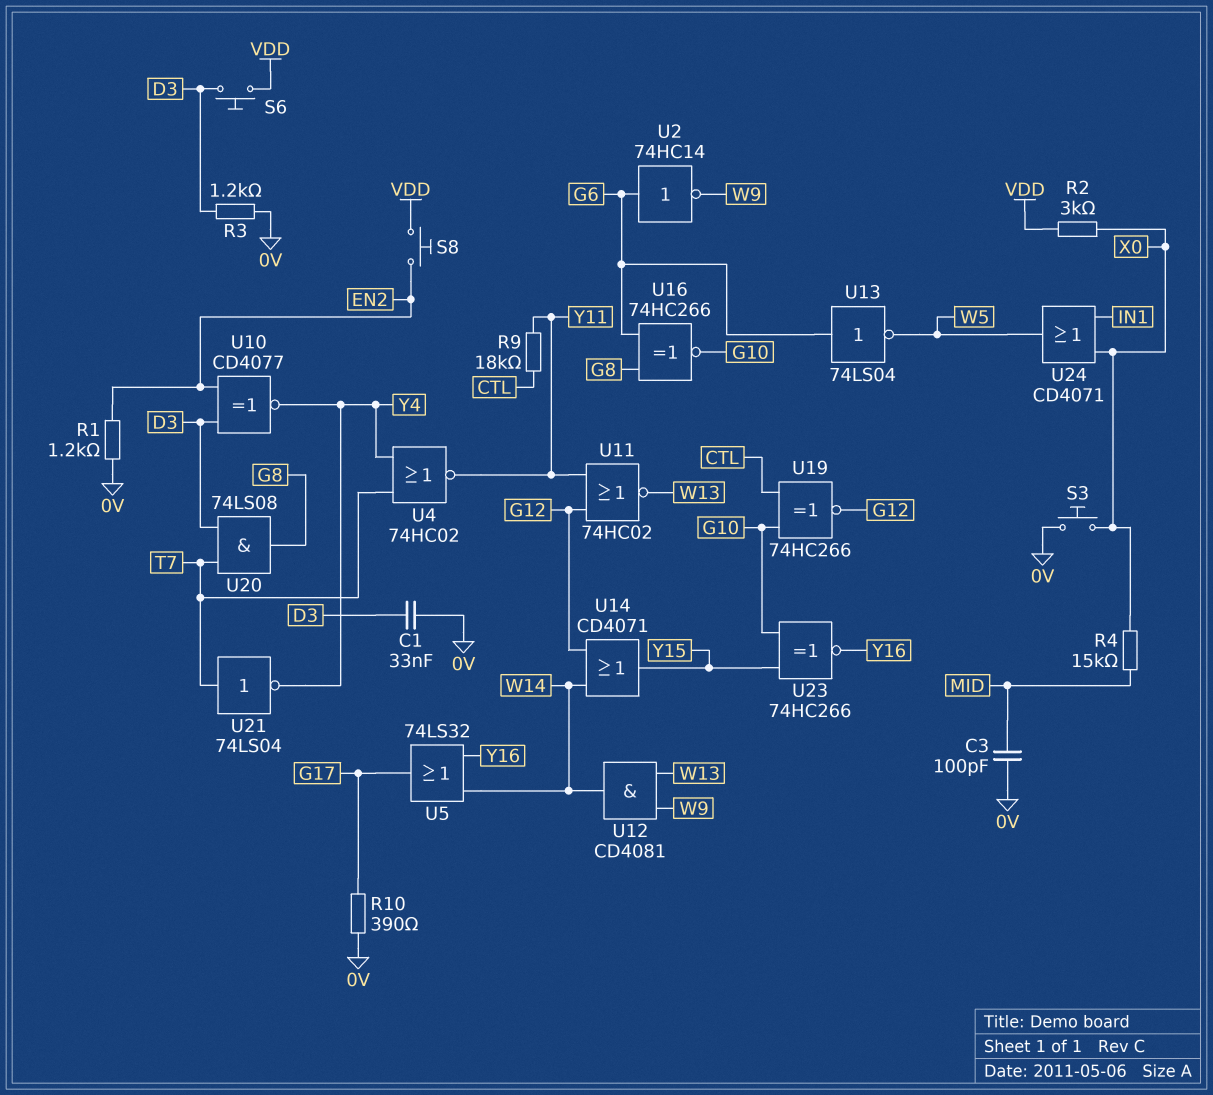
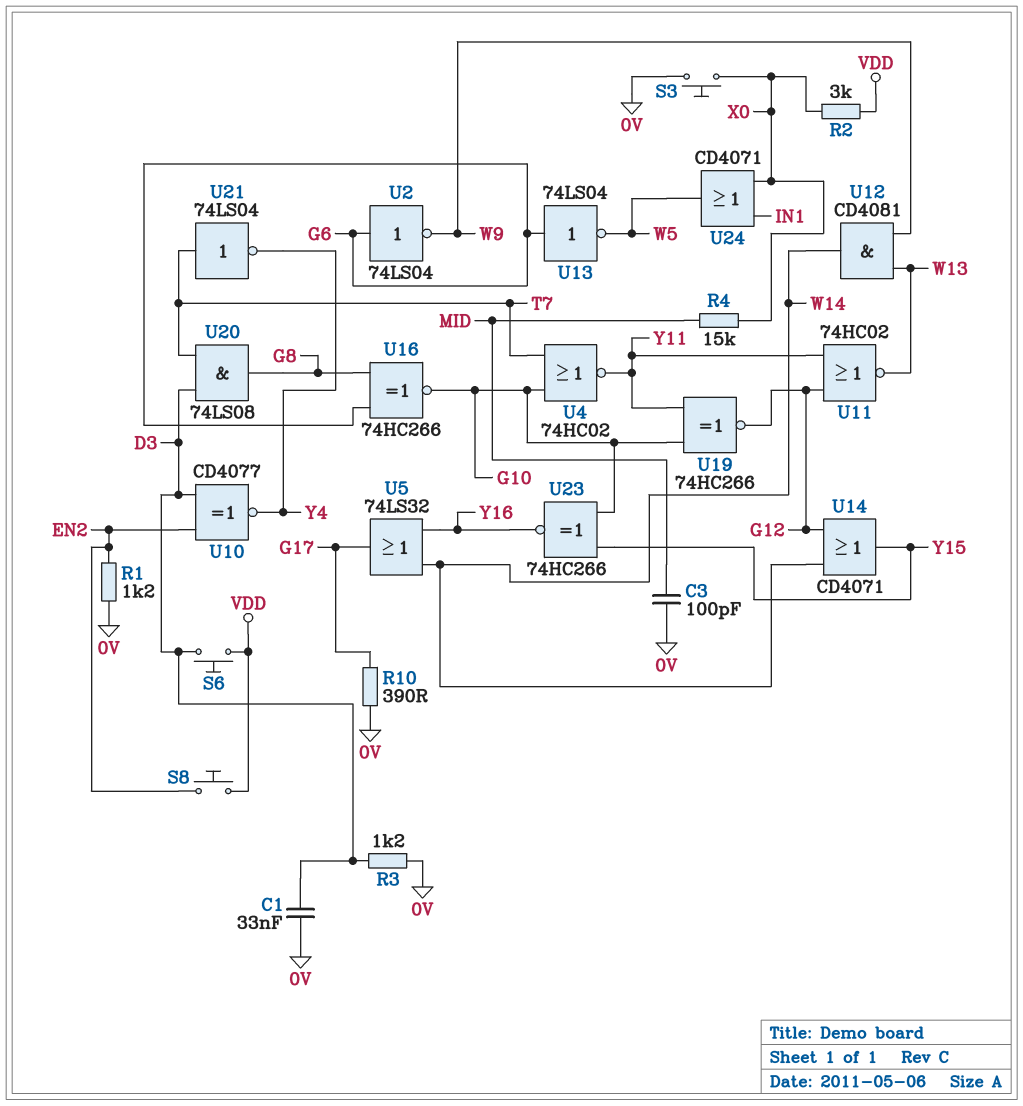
R9: 18k (CTL, Y11) -> none
U2: NOT 74HC14 (in G6, out W9) -> NOT 74LS04 (in G6, out W9)
U4: NOR 74HC02 (in T7, in Y4, out Y11) -> NOR 74HC02 (in G10, in T7, out Y11)
U19: XNOR 74HC266 (in CTL, in G10, out G12) -> XNOR 74HC266 (in G10, in Y11, out G12)

